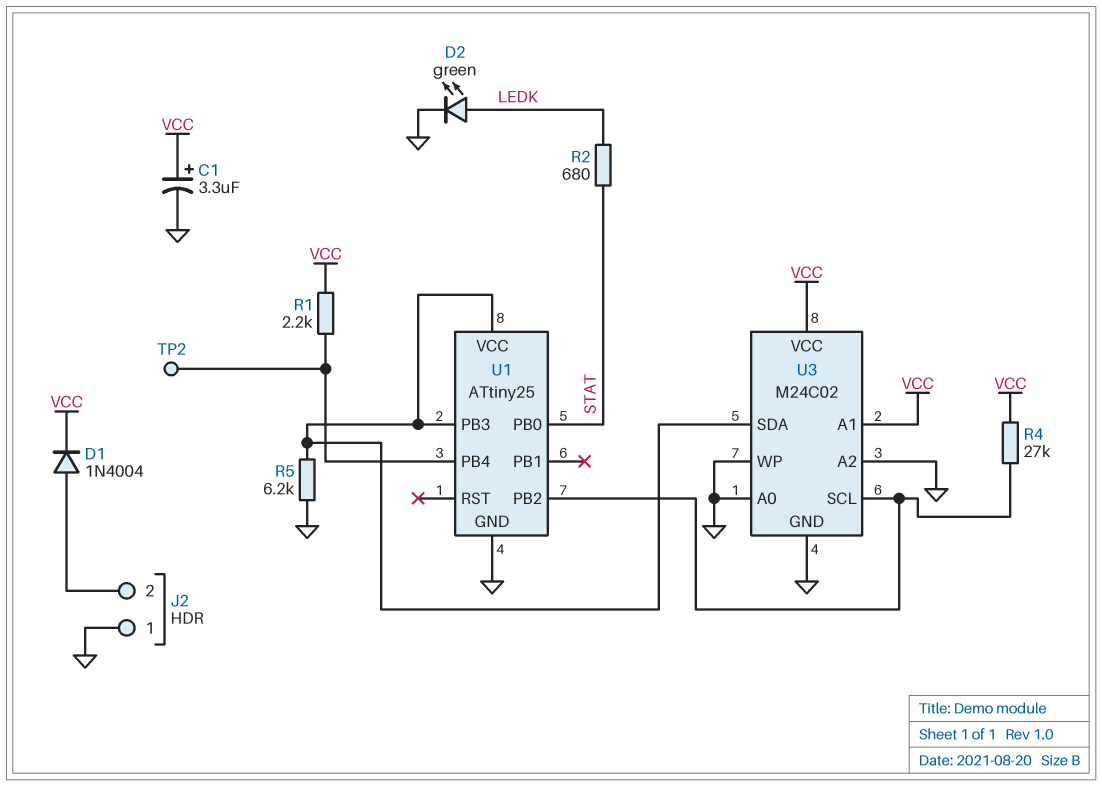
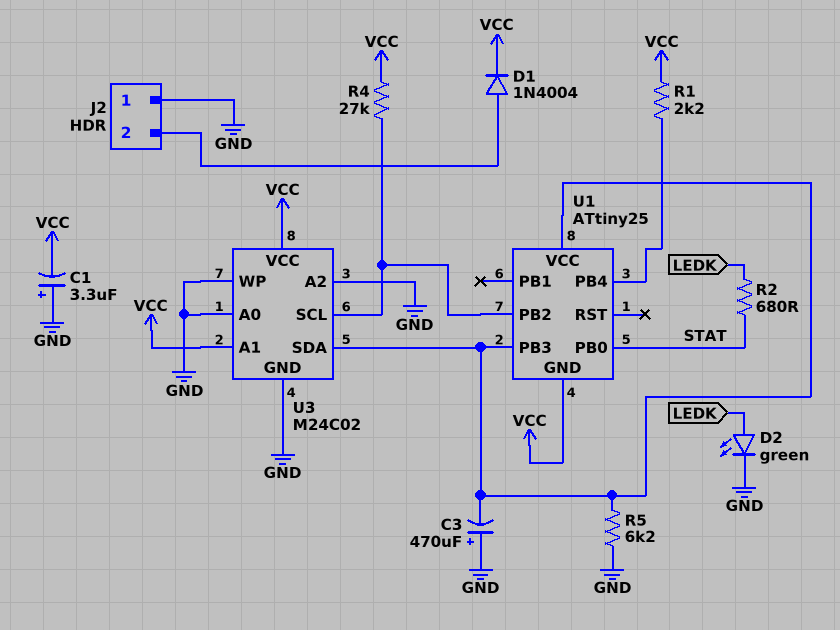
C1: 3.3uF (plus VCC, minus GND) -> 3.3uF (plus GND, minus VCC)
C3: none -> 470uF (plus GND, minus U1/PB3)
TP2: test point (U1/PB4) -> none
U1 pin GND: GND -> VCC

